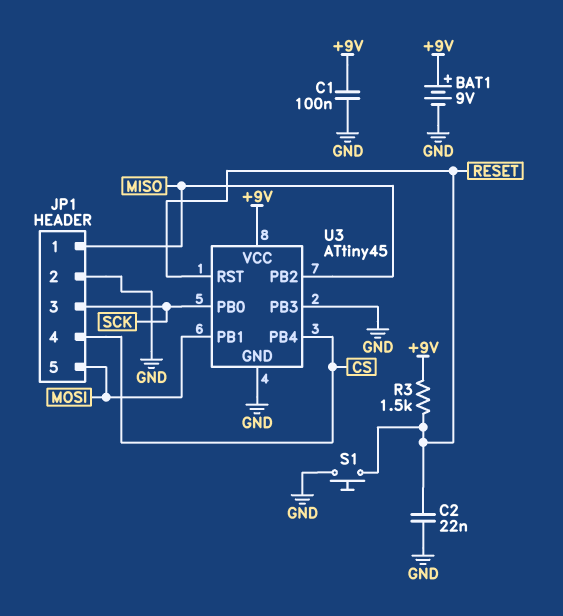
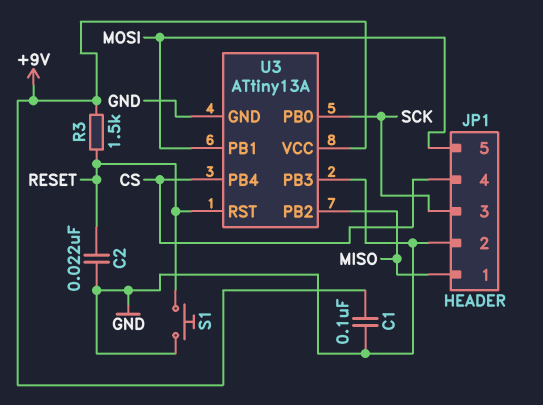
BAT1: 9V (plus +9V, minus GND) -> none
U3: ATtiny45 -> ATtiny13A

